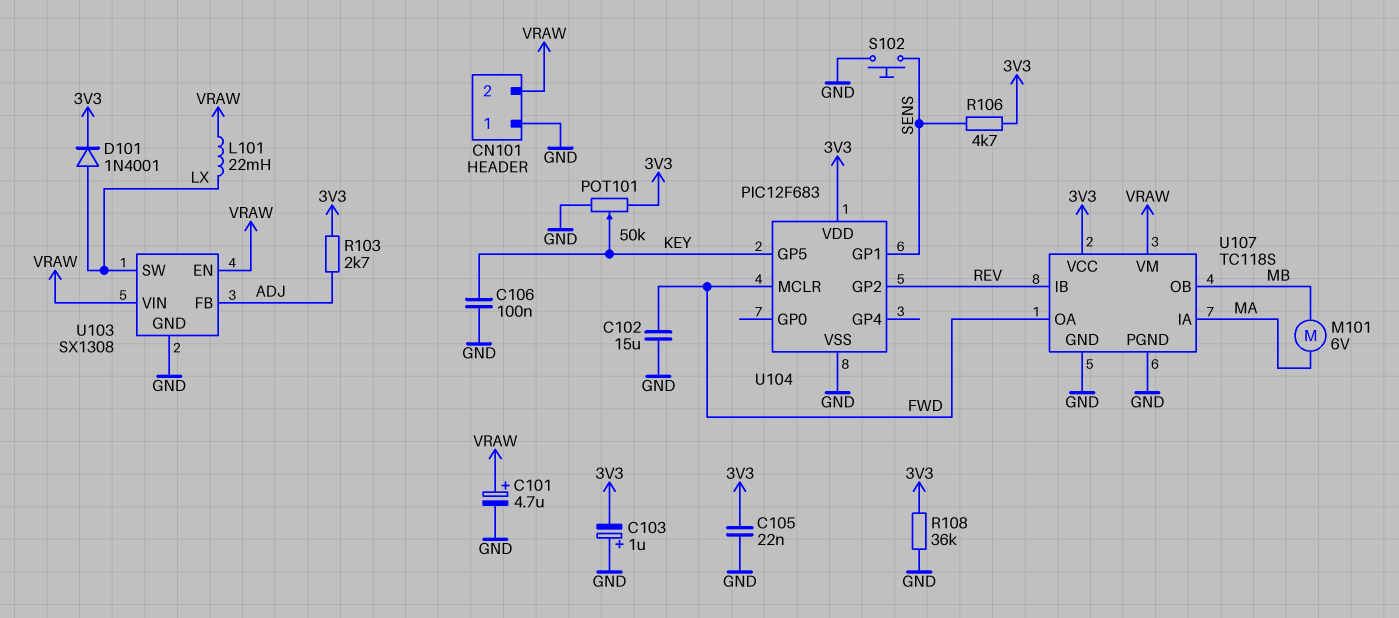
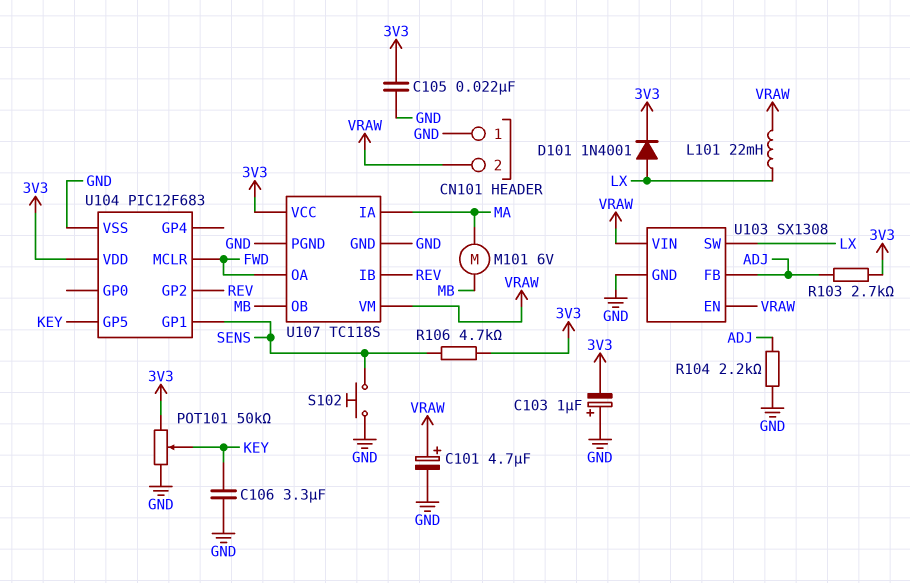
C102: 15uF (FWD, GND) -> none
C106: 100nF (GND, KEY) -> 3.3uF (GND, KEY)
R104: none -> 2.2k (ADJ, GND)
R108: 36k (3V3, GND) -> none

